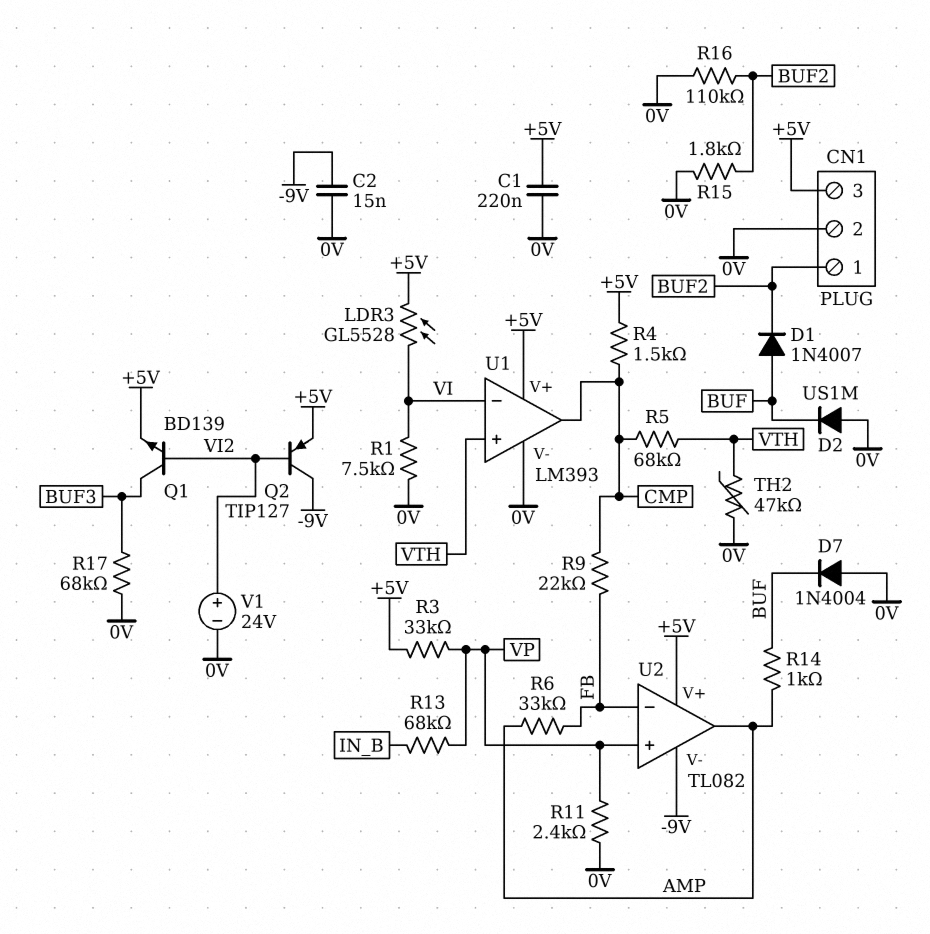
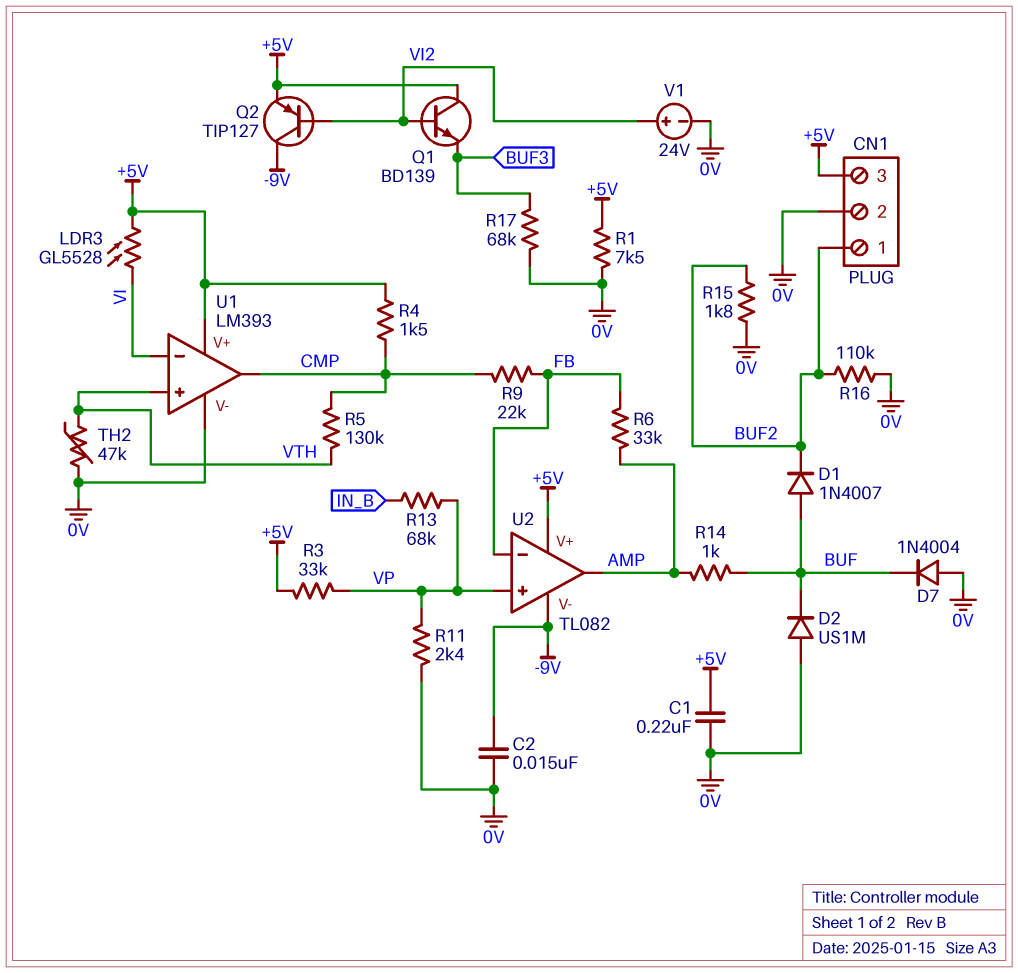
Q1: NPN BD139 (B VI2, C BUF3, E +5V) -> NPN BD139 (B VI2, C +5V, E BUF3)
R1: 7.5k (0V, VI) -> 7.5k (+5V, 0V)
R5: 68k (CMP, VTH) -> 130k (CMP, VTH)

